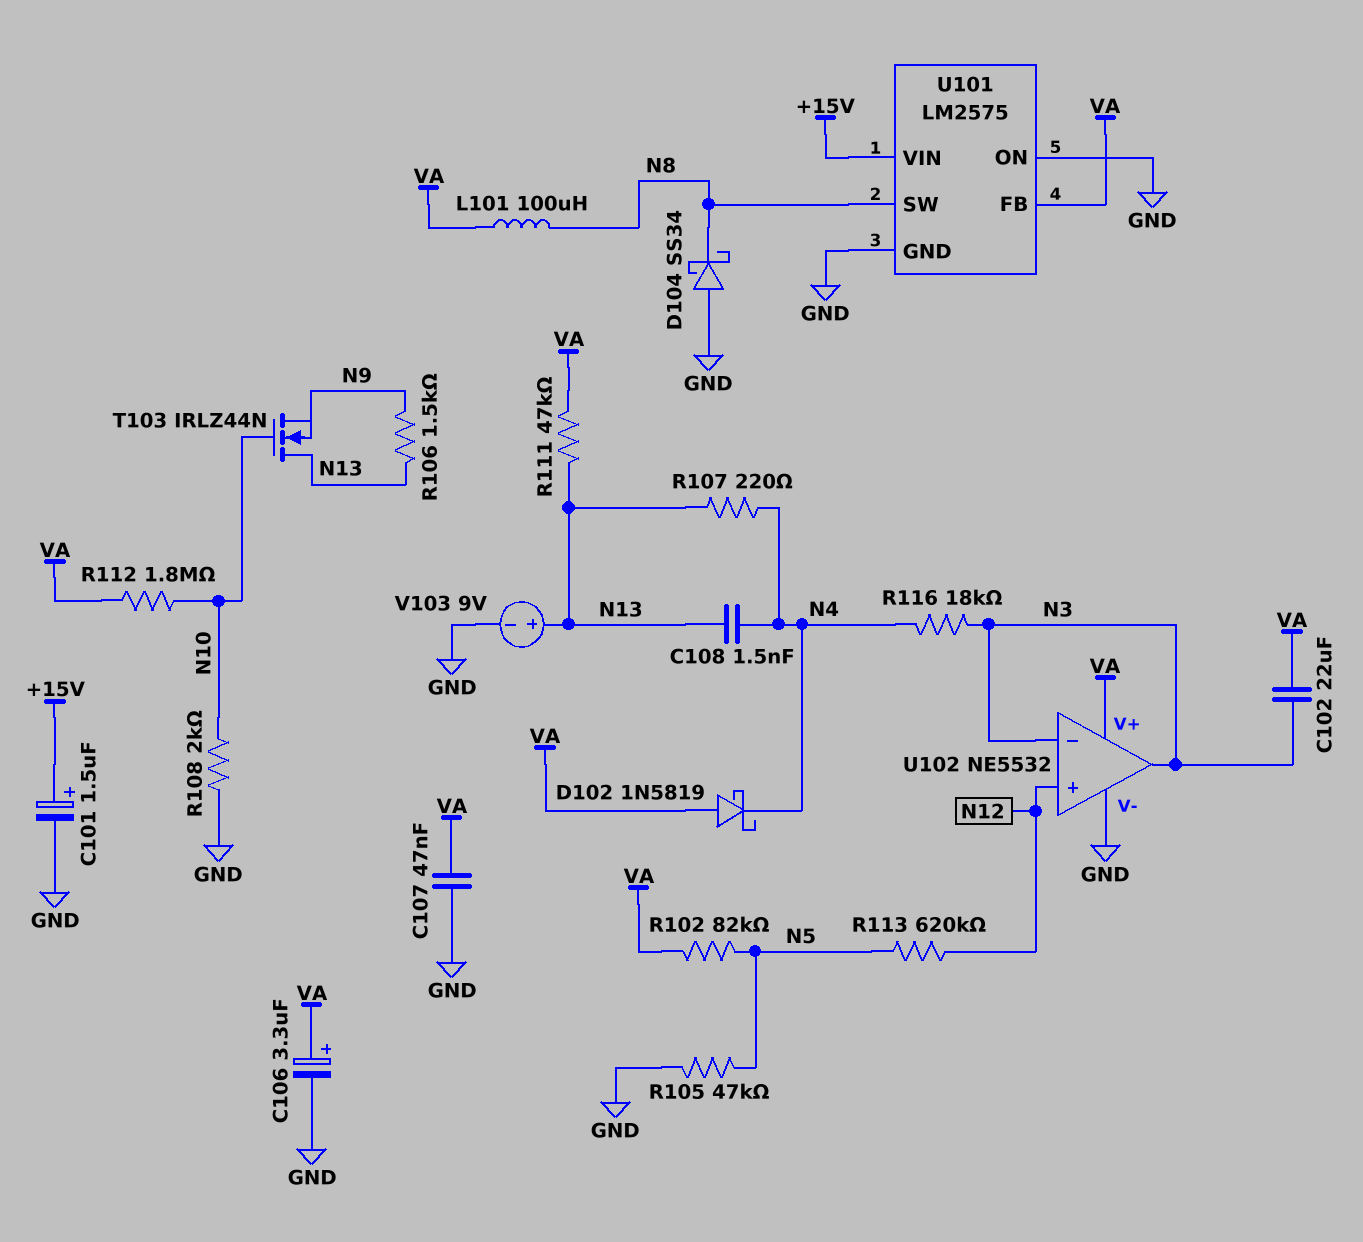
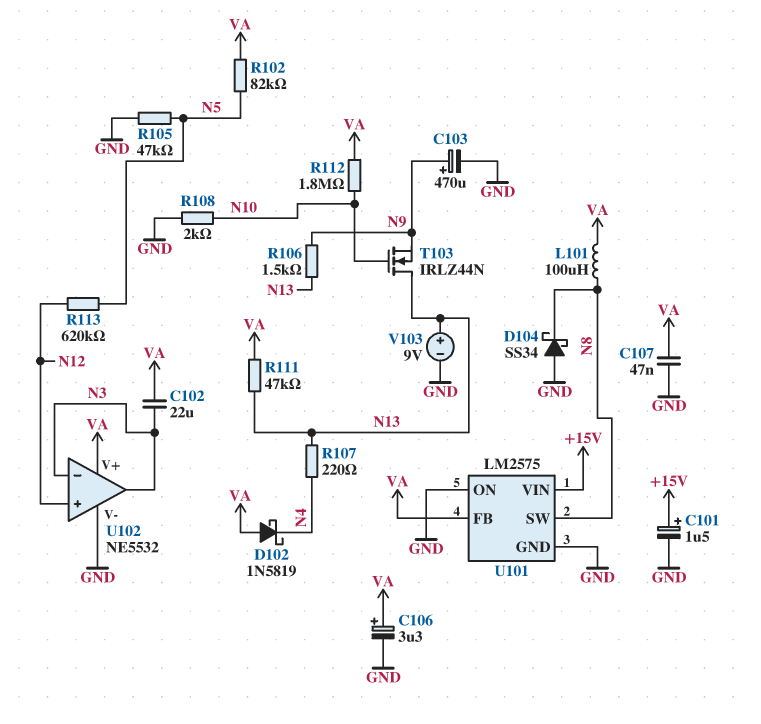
C103: none -> 470uF (plus N9, minus GND)
C108: 1.5nF (N4, N13) -> none
R116: 18k (N3, N4) -> none

